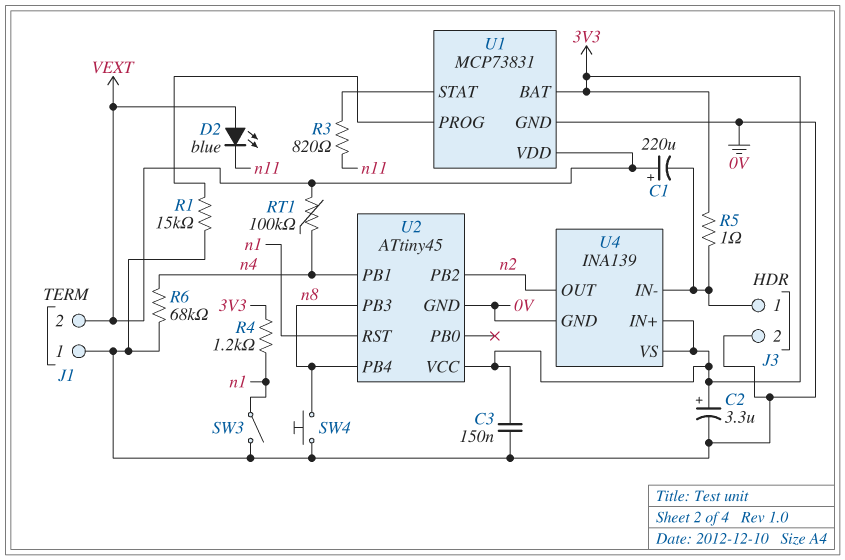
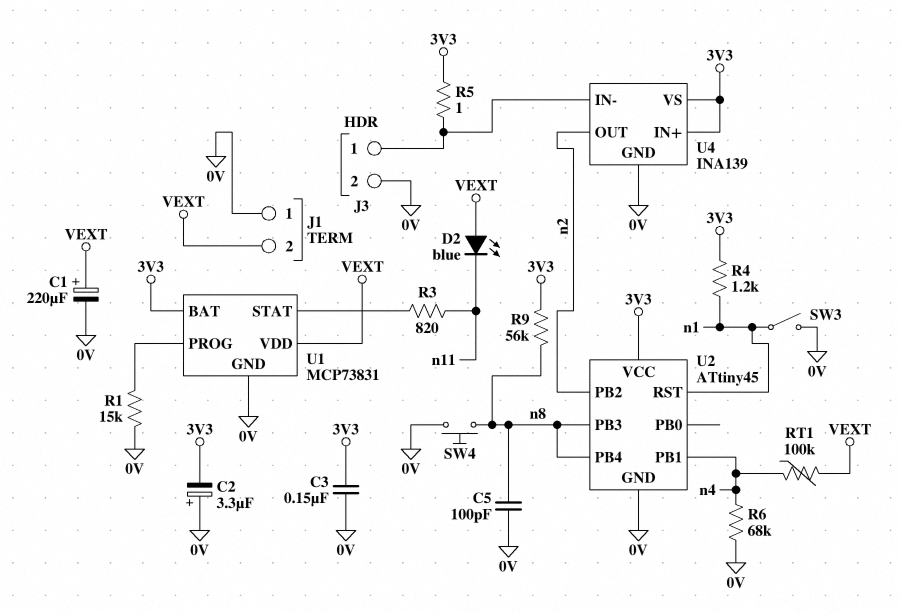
C1: 220uF (plus VEXT, minus J3/1) -> 220uF (plus VEXT, minus 0V)
C2: 3.3uF (plus 3V3, minus 0V) -> 3.3uF (plus 0V, minus 3V3)
C5: none -> 100pF (0V, n8)
R9: none -> 56k (3V3, n8)

